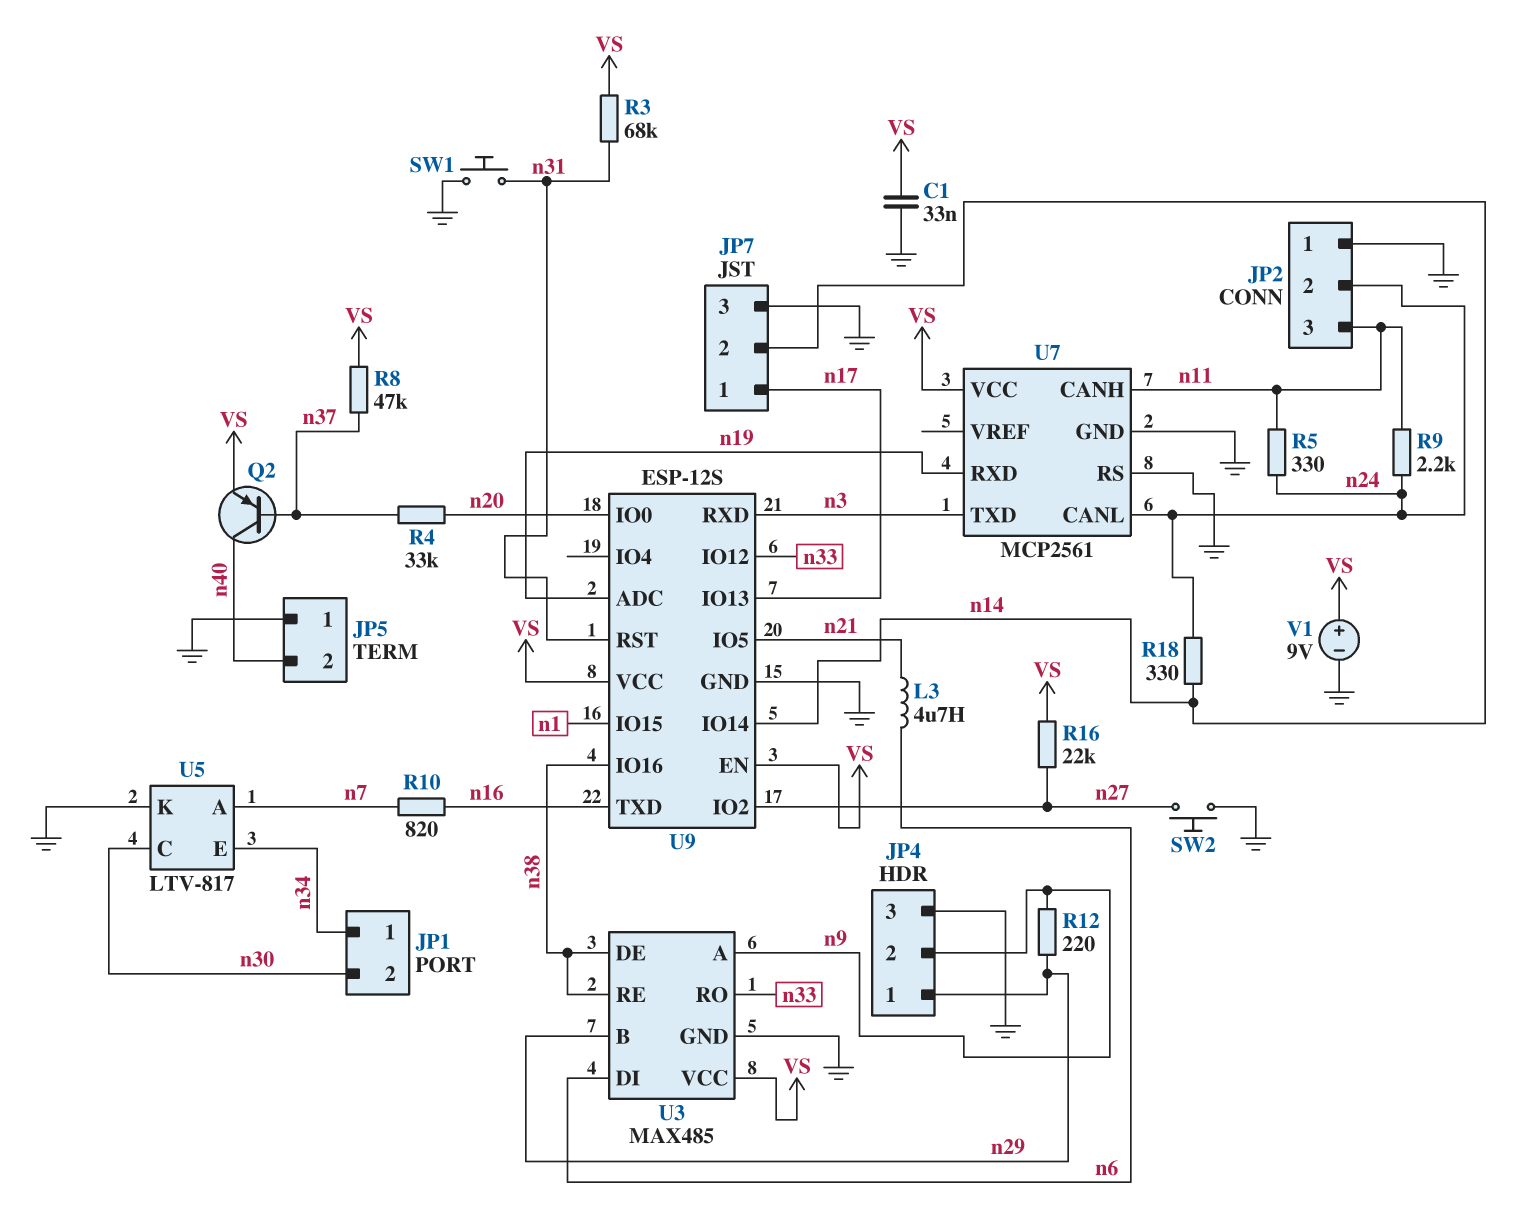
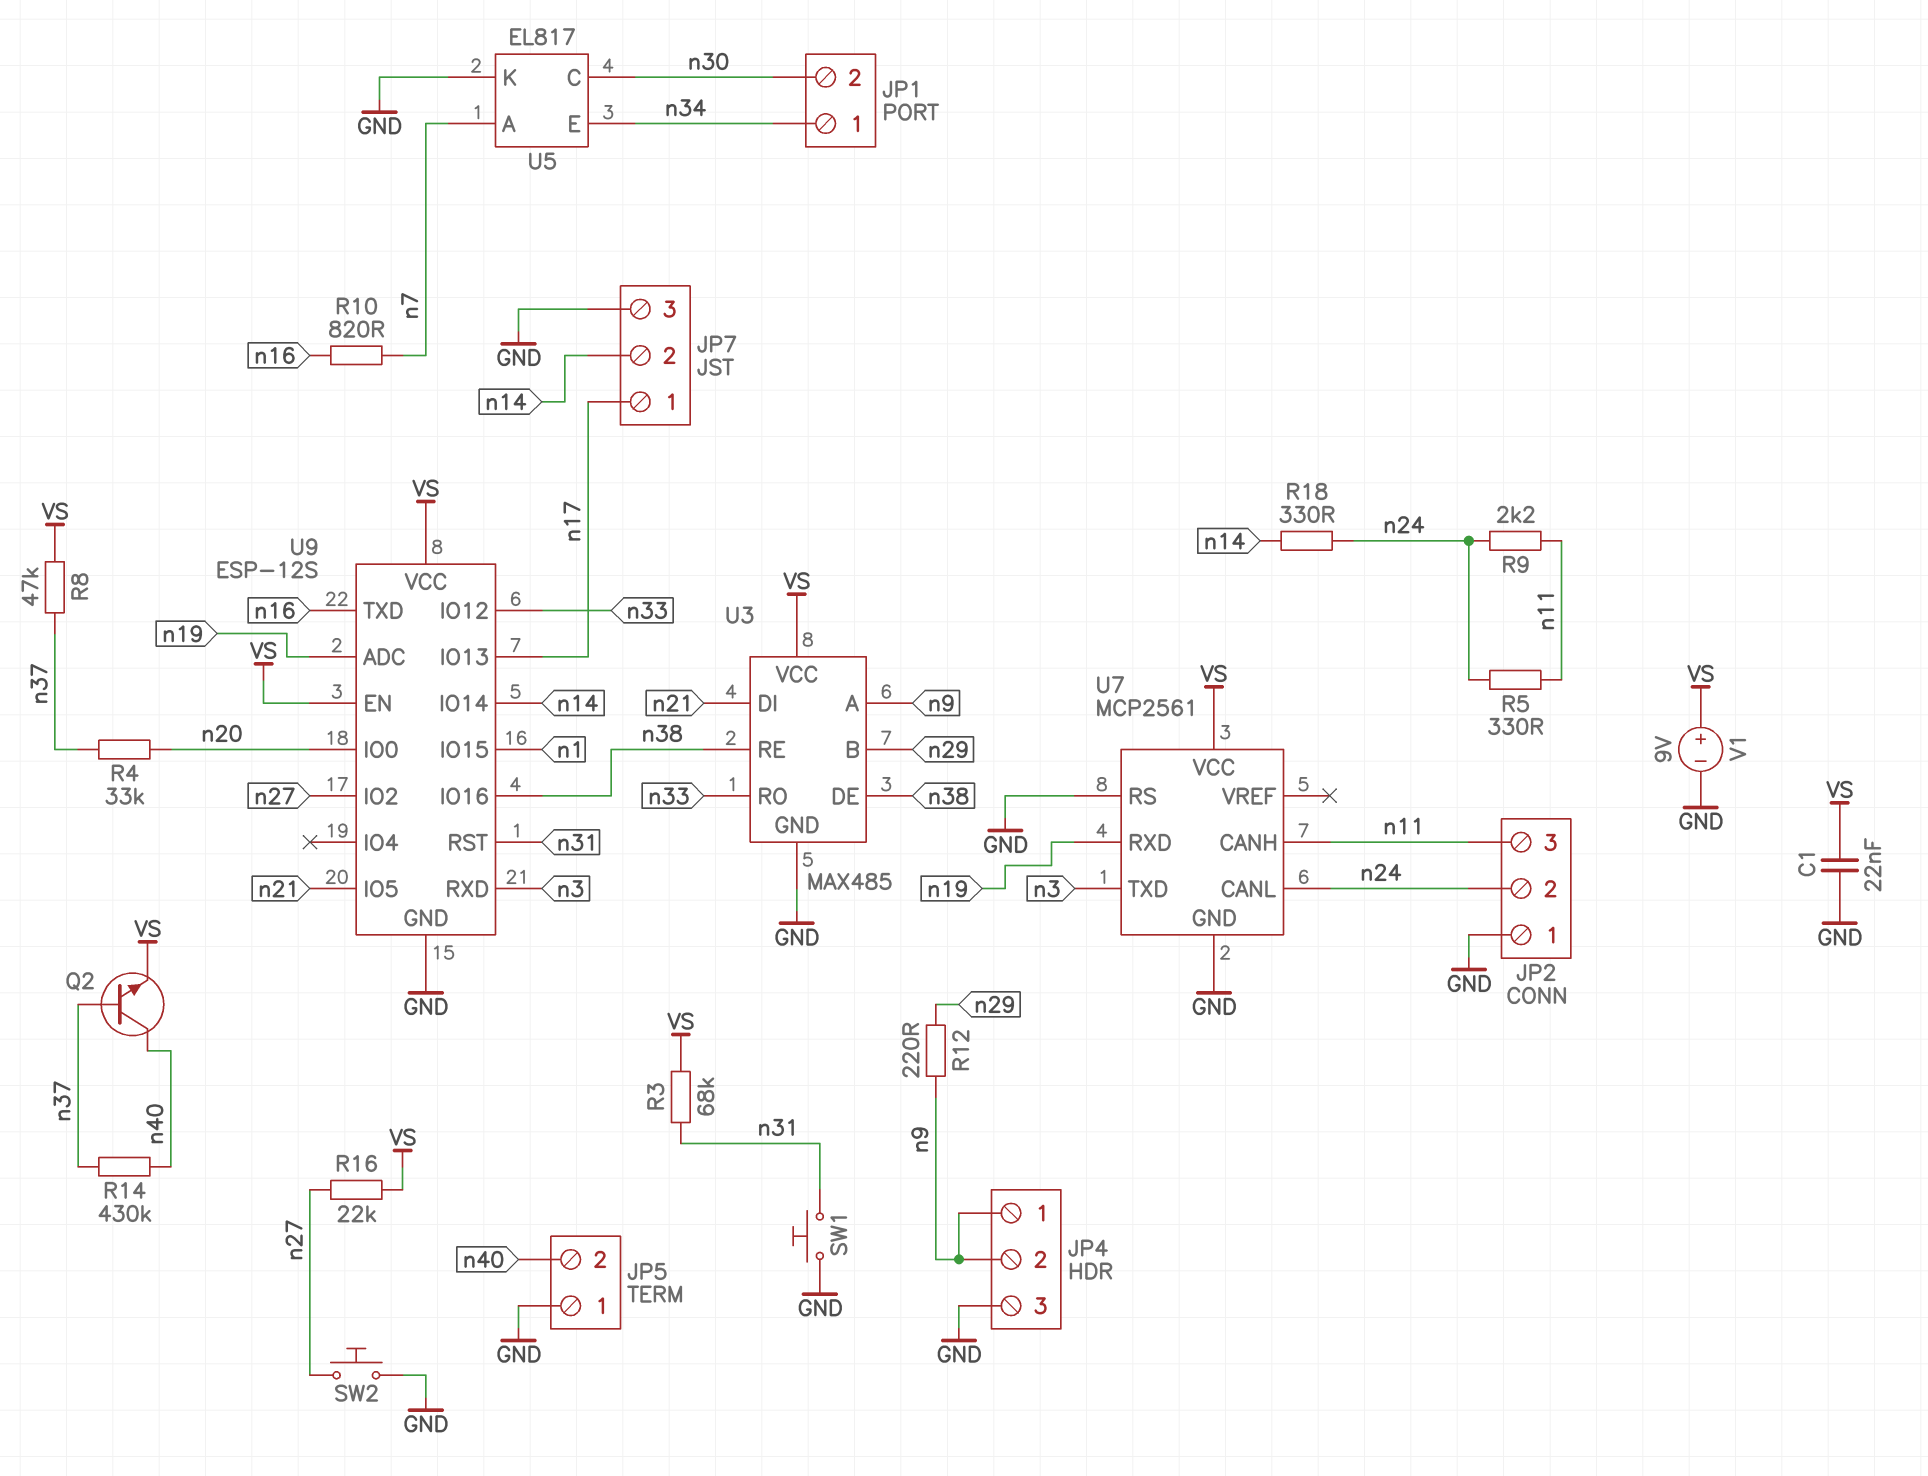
C1: 33nF (GND, VS) -> 22nF (GND, VS)
JP4 pin 1: n29 -> n9
L3: 4.7uH (n6, n21) -> none
Q2: PNP (B n37, C n40, E VS) -> NPN (B n37, C n40, E VS)
R14: none -> 430k (n37, n40)
U3 pin DI: n6 -> n21
U5: LTV-817 -> EL817

